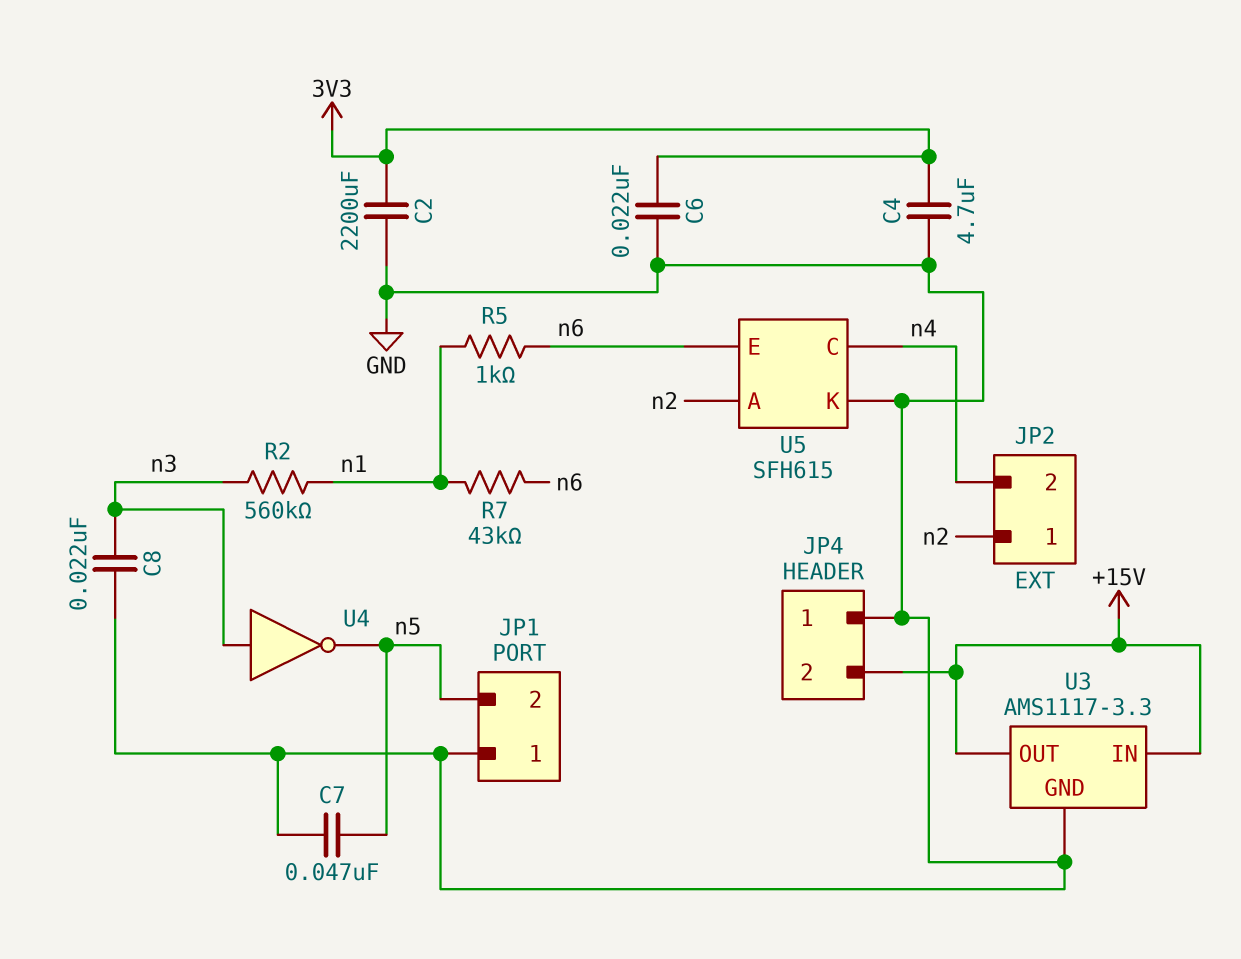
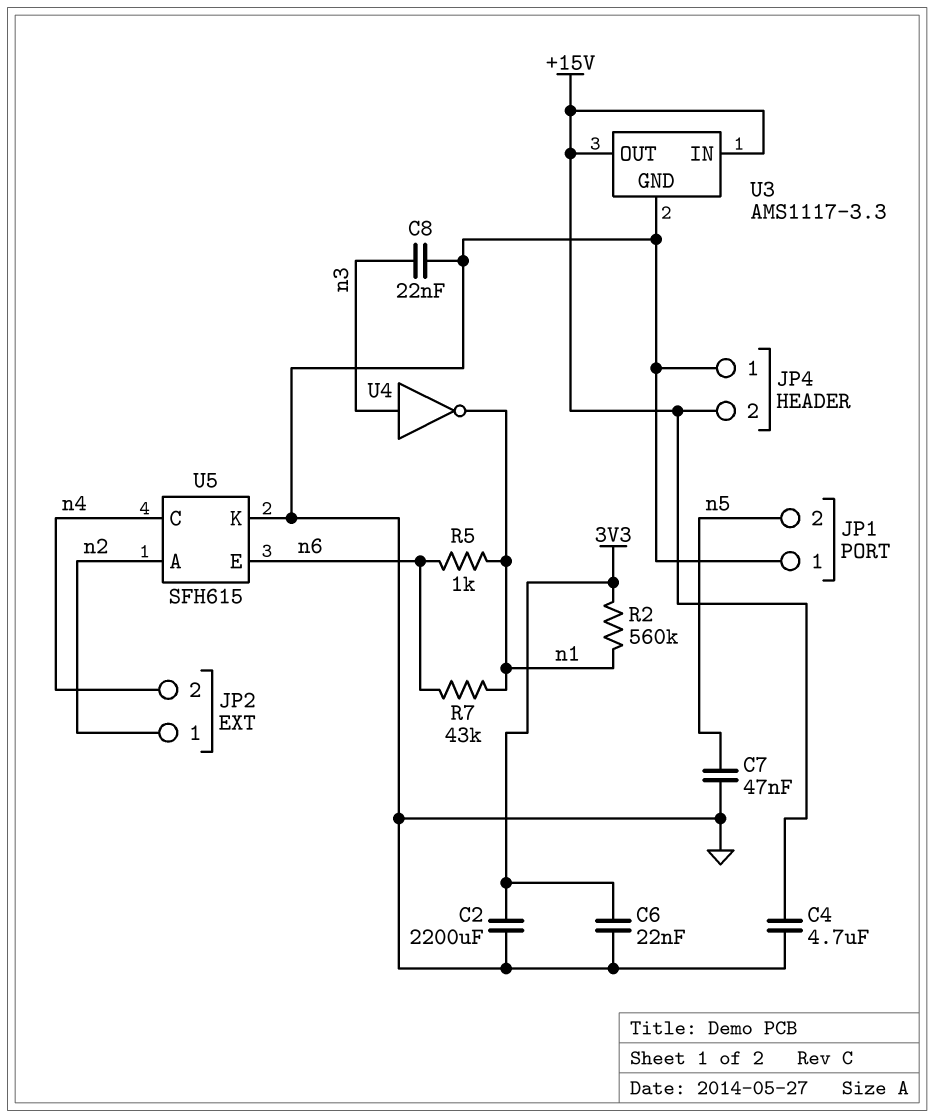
C4: 4.7uF (3V3, GND) -> 4.7uF (+15V, GND)
R2: 560k (n1, n3) -> 560k (3V3, n1)
U4: NOT (in n3, out n5) -> NOT (in n3, out n1)

